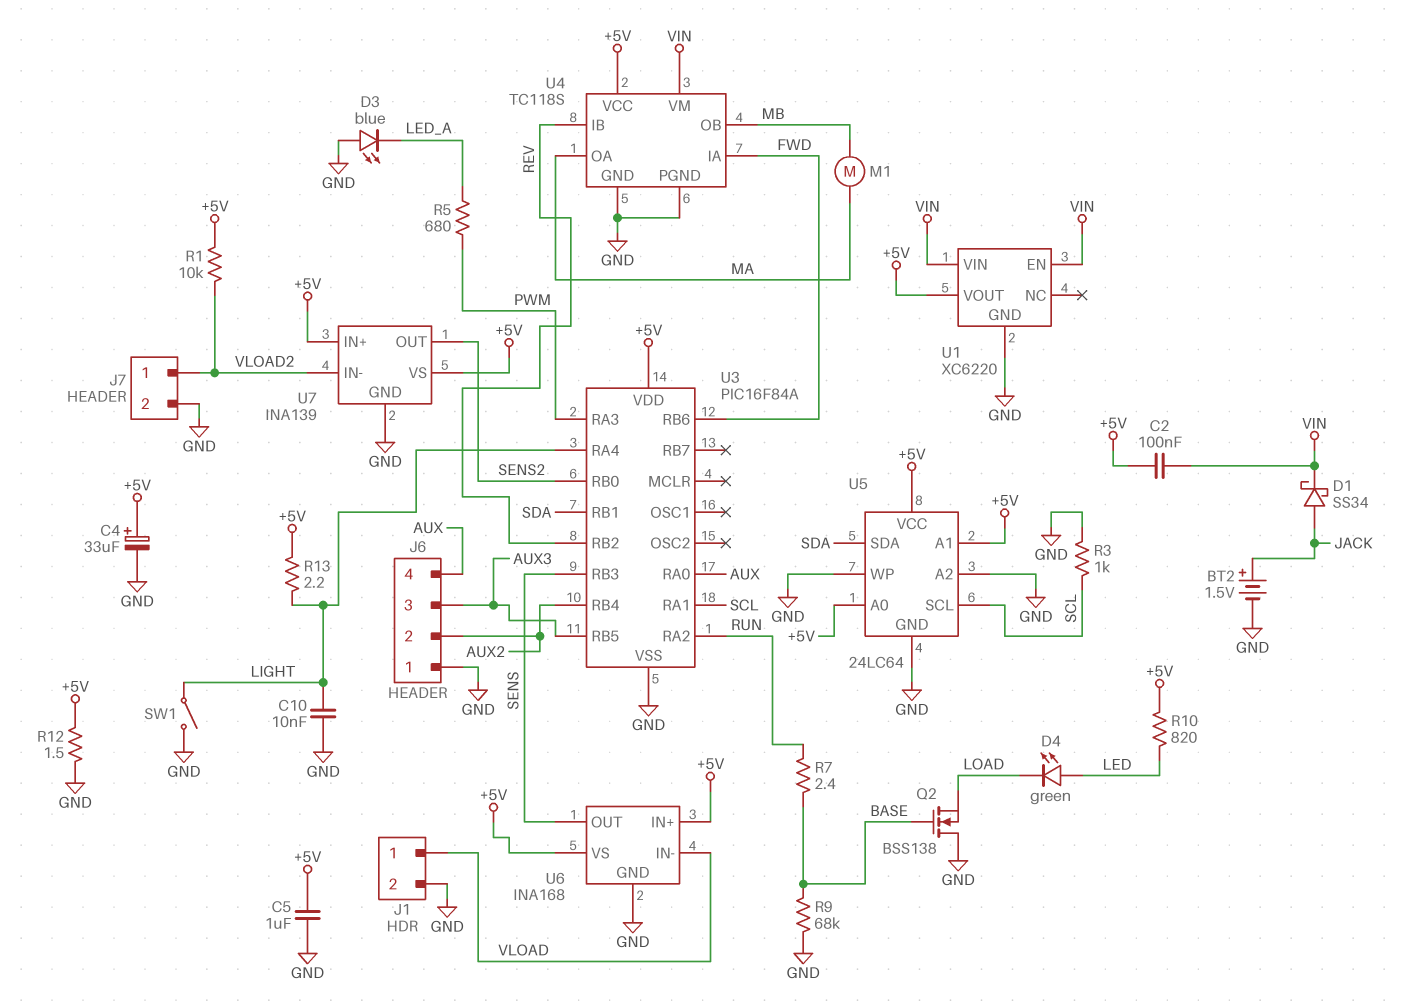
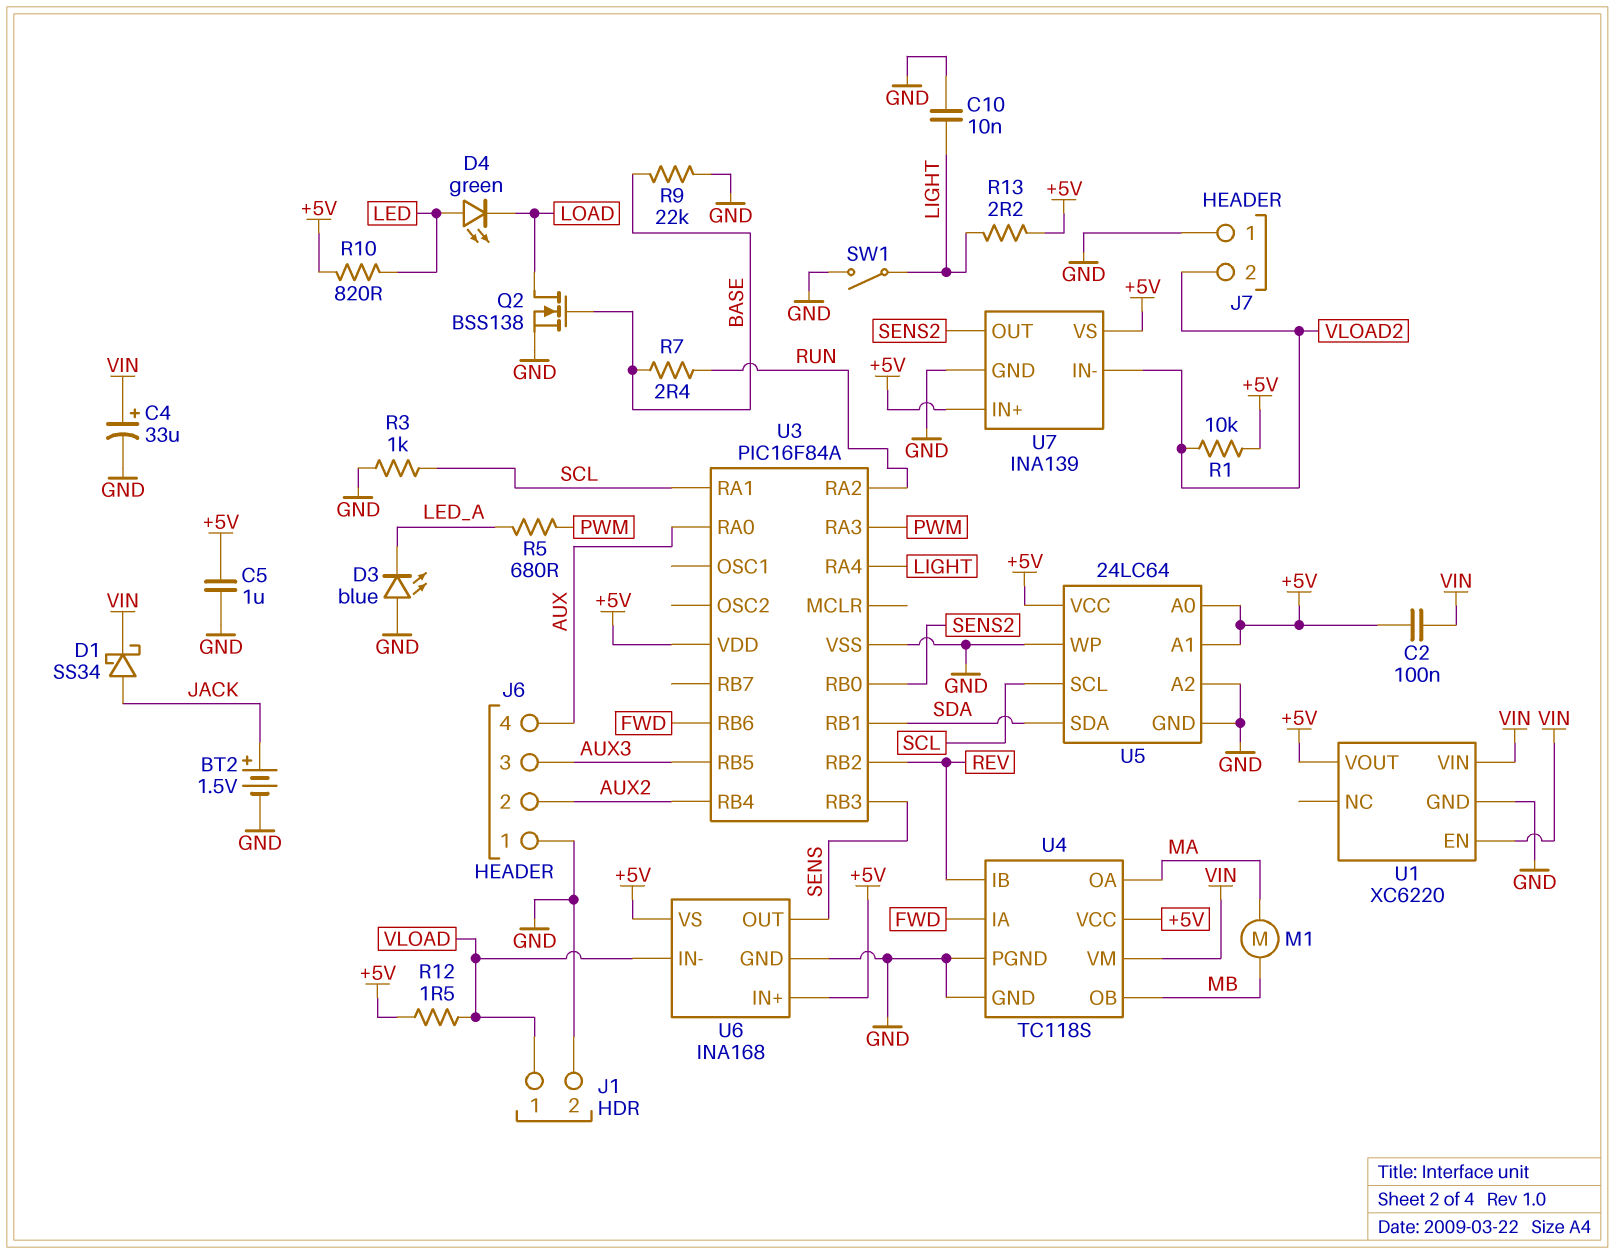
C4: 33uF (plus +5V, minus GND) -> 33uF (plus VIN, minus GND)
J7 pin 1: VLOAD2 -> GND
J7 pin 2: GND -> VLOAD2
Q2: NMOS BSS138 (G BASE, D GND, S LOAD) -> NMOS BSS138 (G BASE, D LOAD, S GND)
R9: 68k (BASE, GND) -> 22k (BASE, GND)
R12: 1.5 (+5V, GND) -> 1.5 (+5V, VLOAD)

